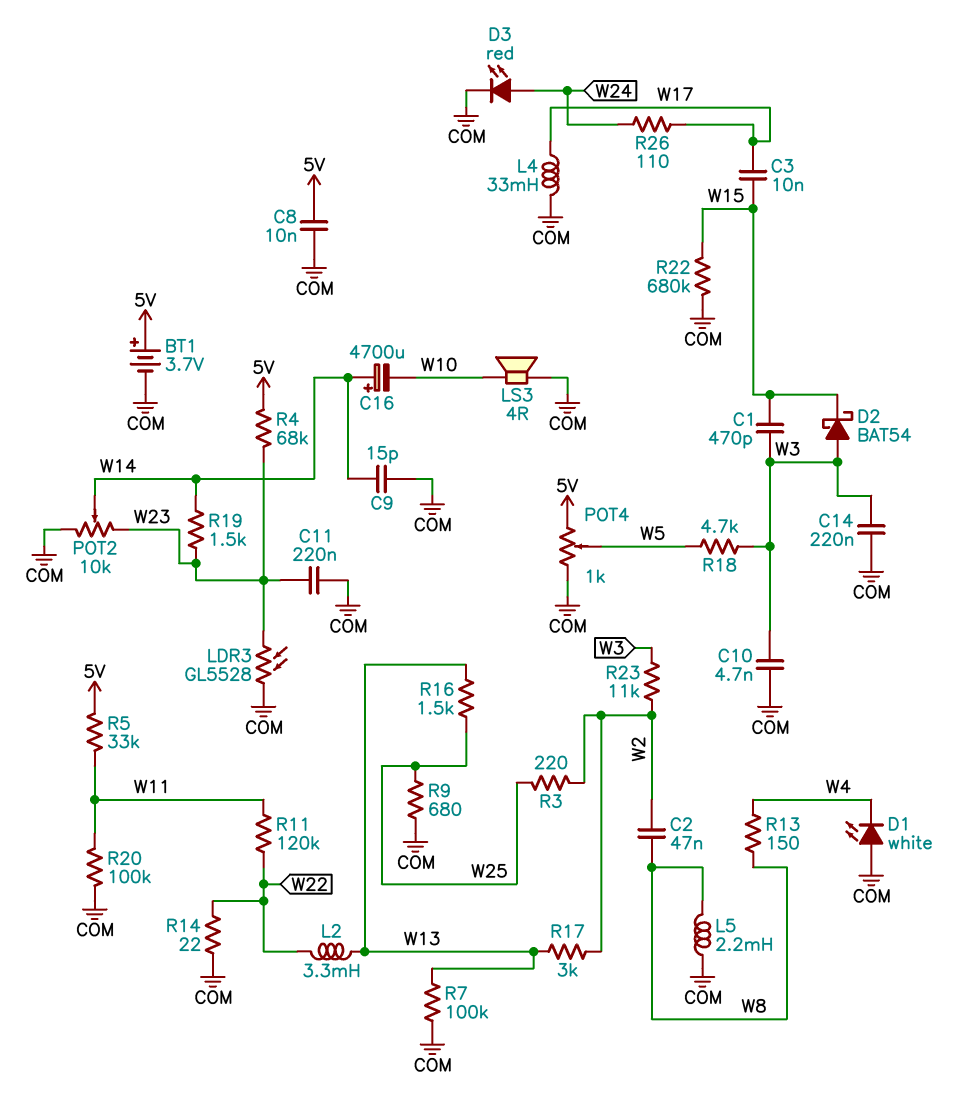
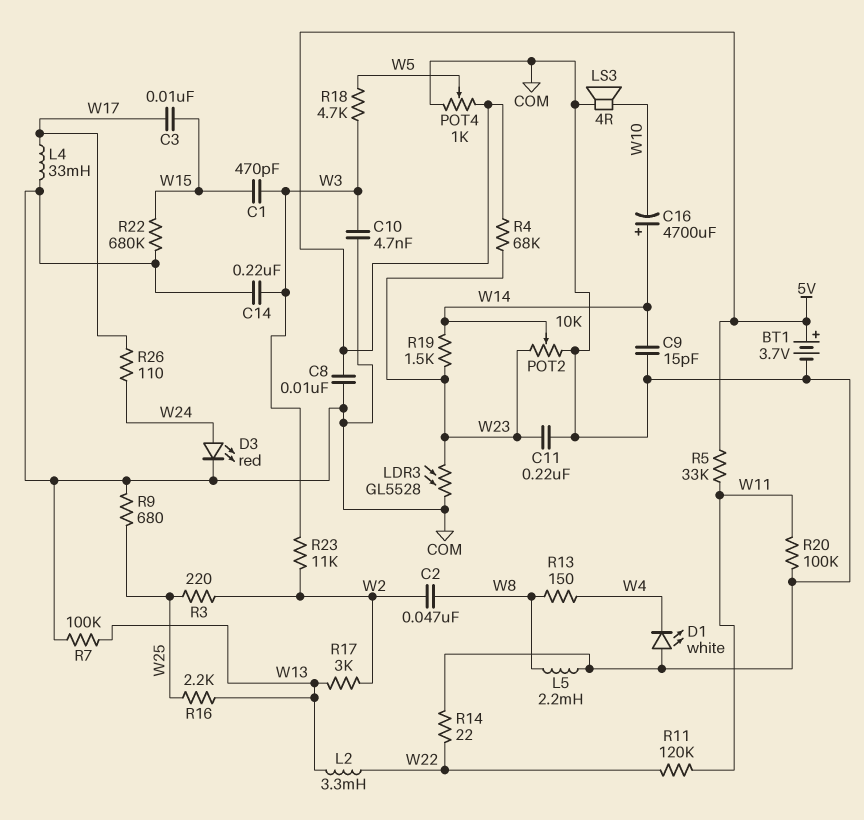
D2: schottky BAT54 (A W3, K W15) -> none
R16: 1.5k (W13, W25) -> 2.2k (W13, W25)

